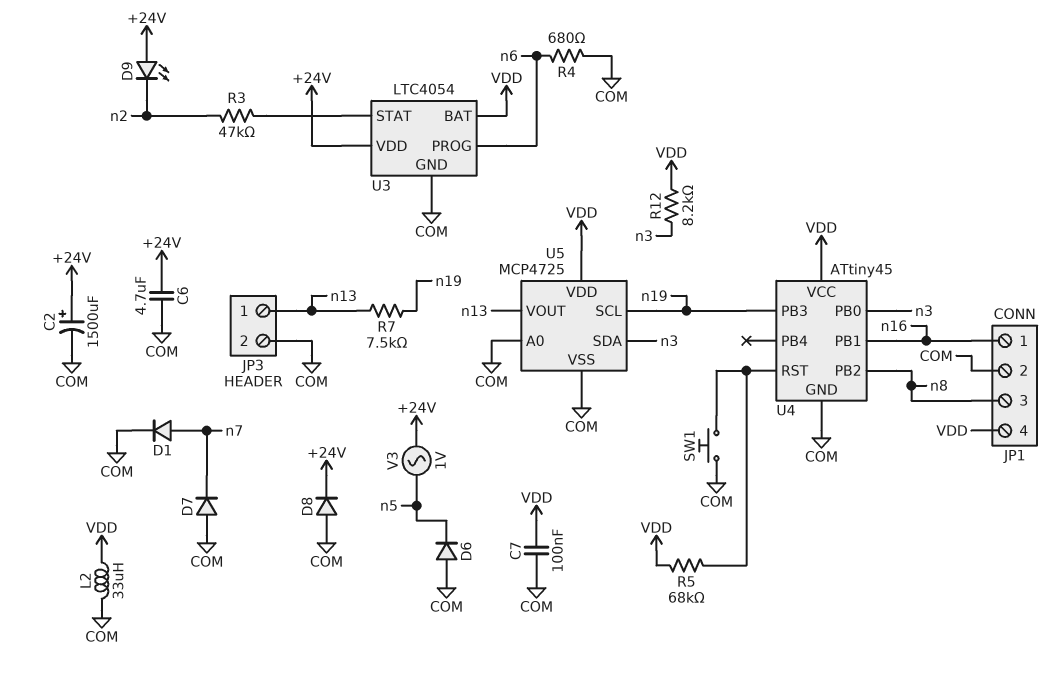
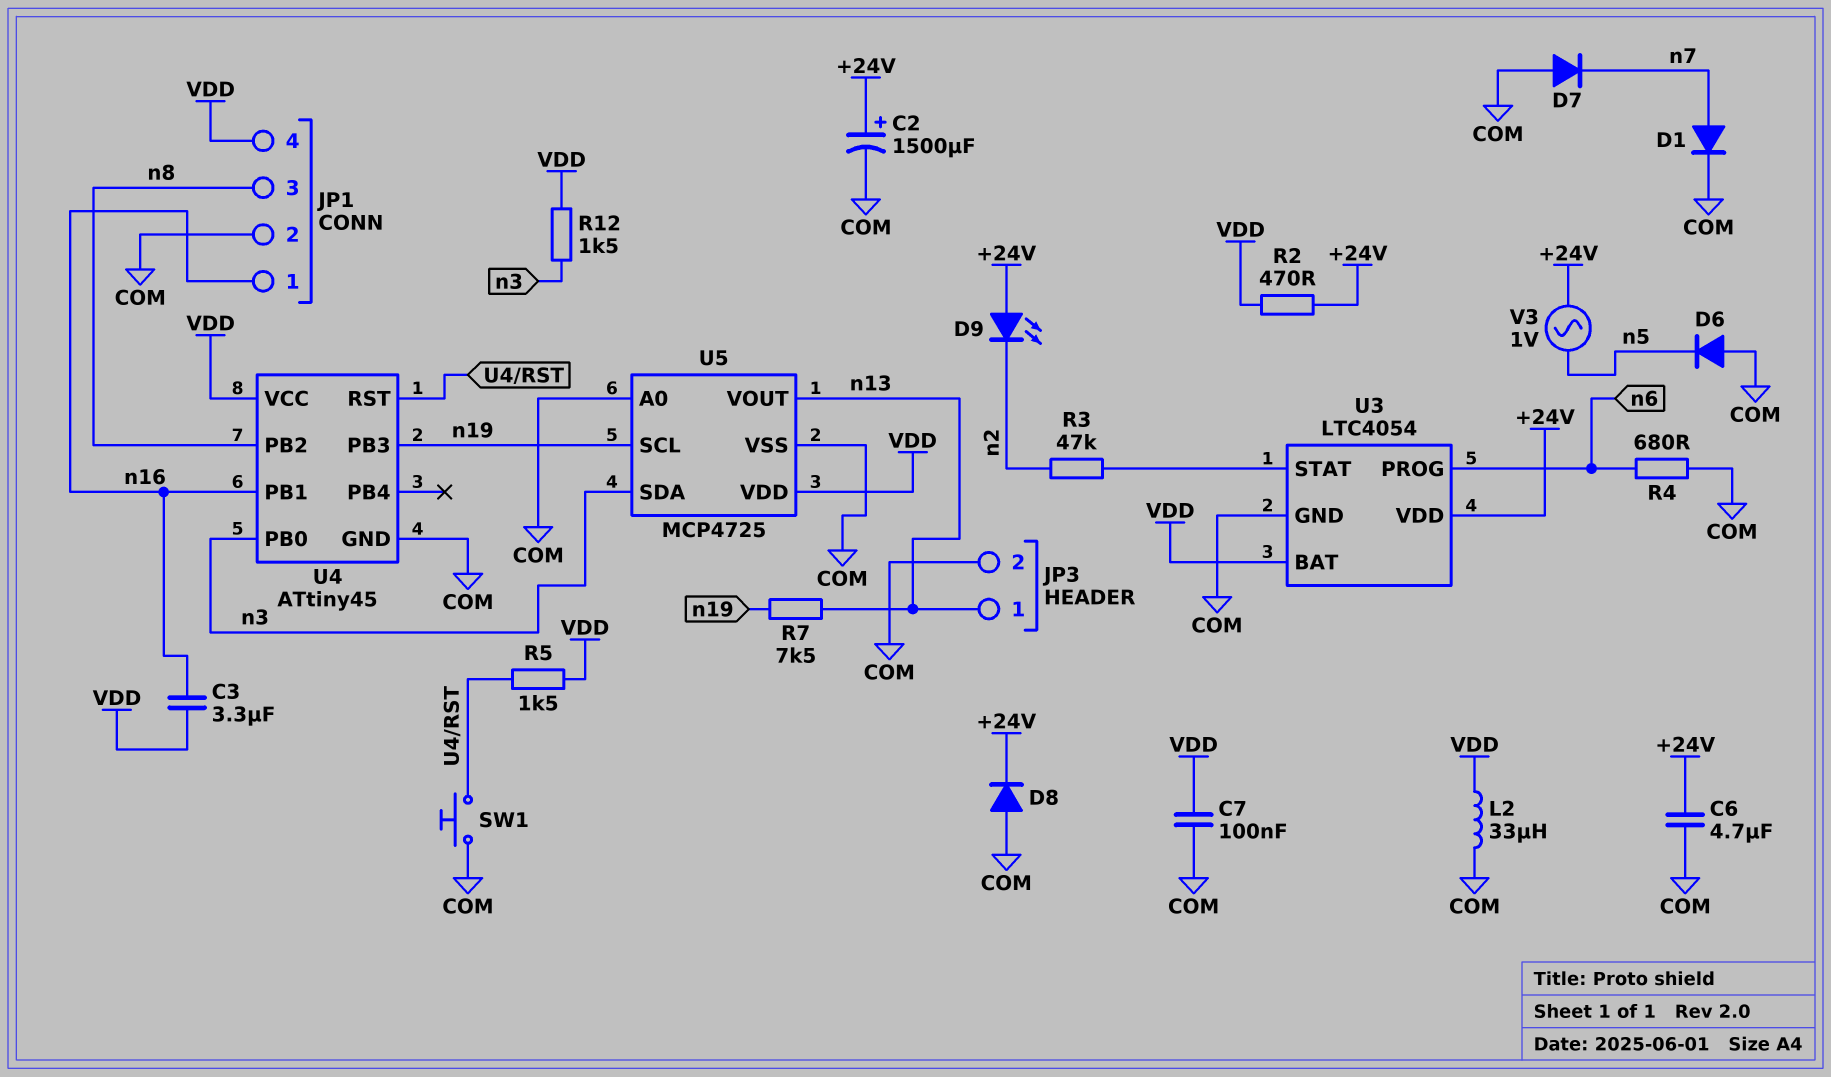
C3: none -> 3.3uF (VDD, n16)
R2: none -> 470 (+24V, VDD)
R5: 68k (U4/RST, VDD) -> 1.5k (U4/RST, VDD)
R12: 8.2k (VDD, n3) -> 1.5k (VDD, n3)

